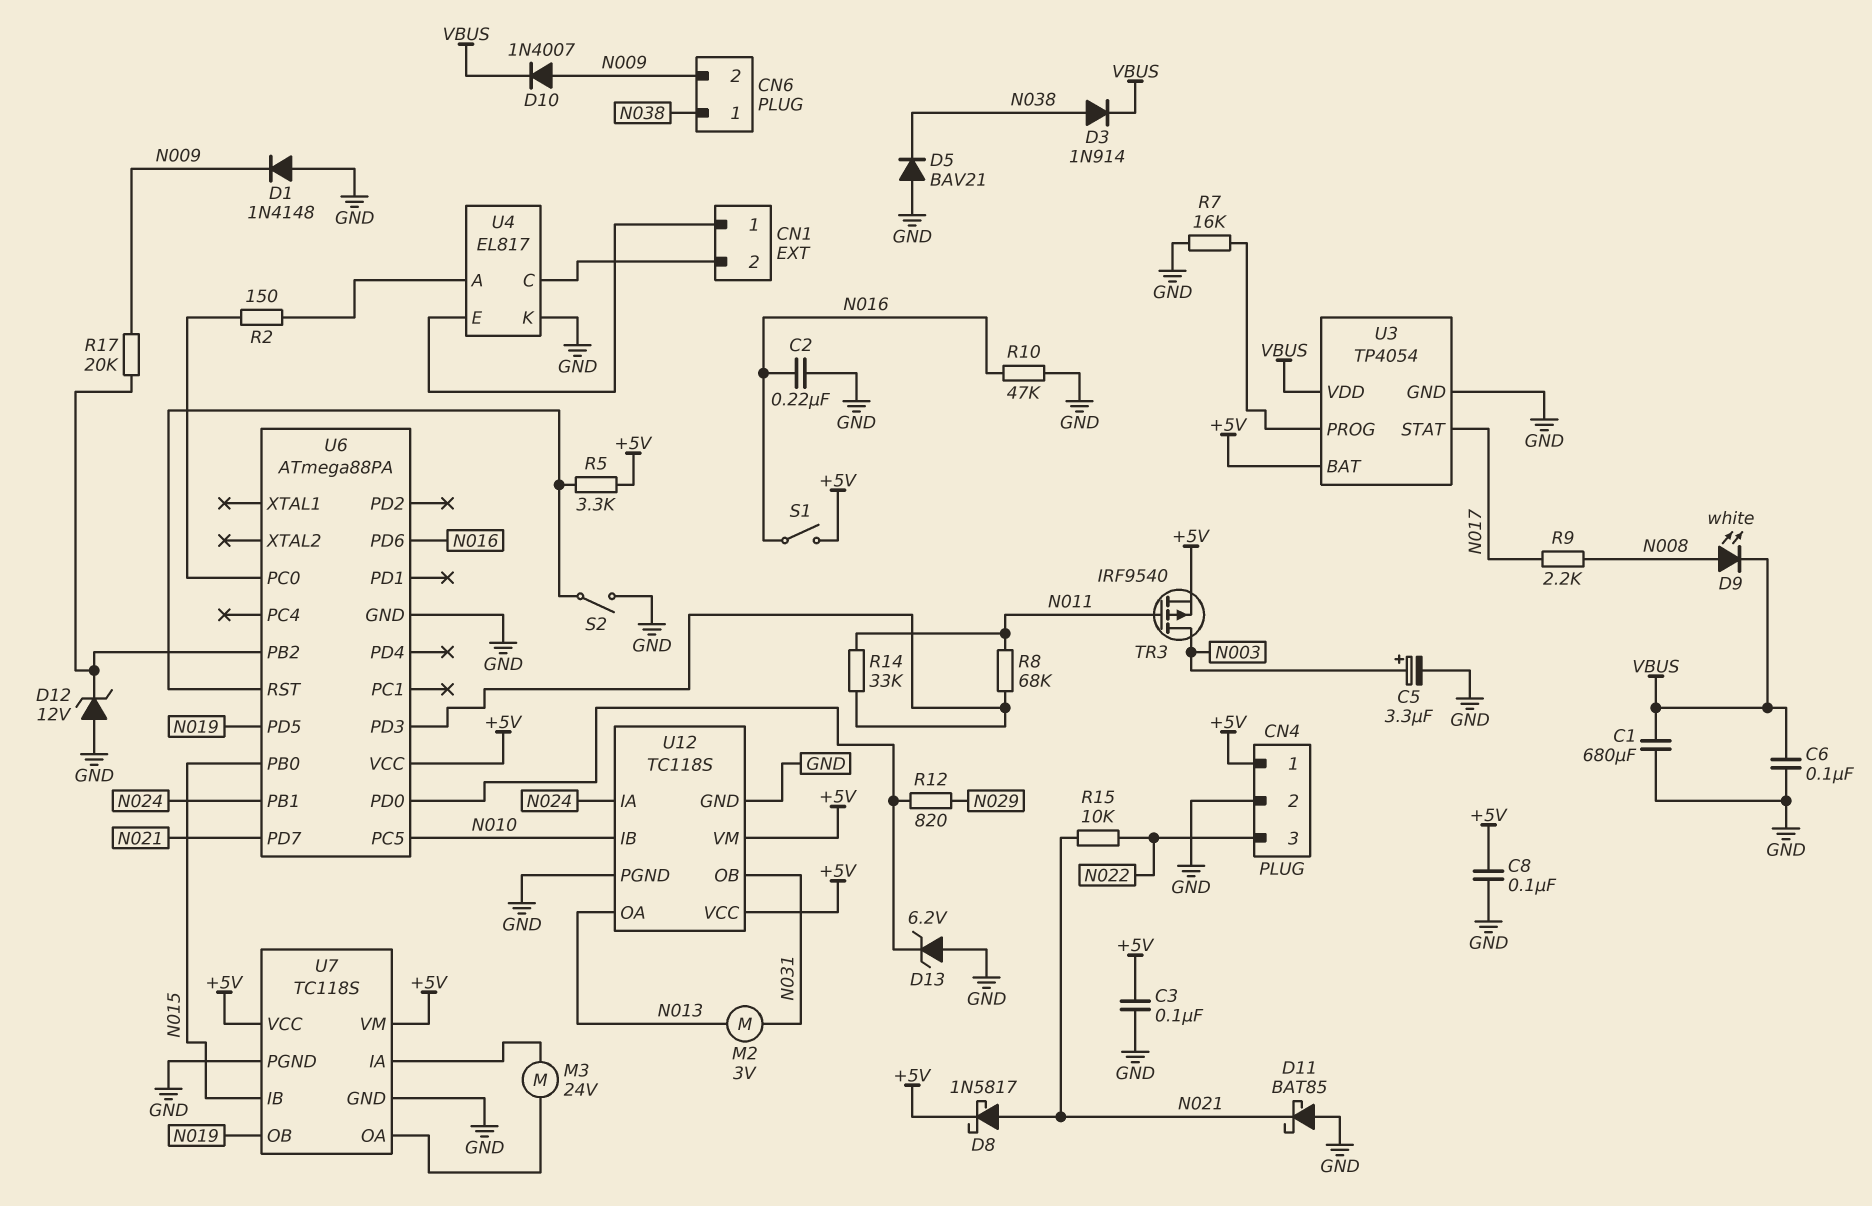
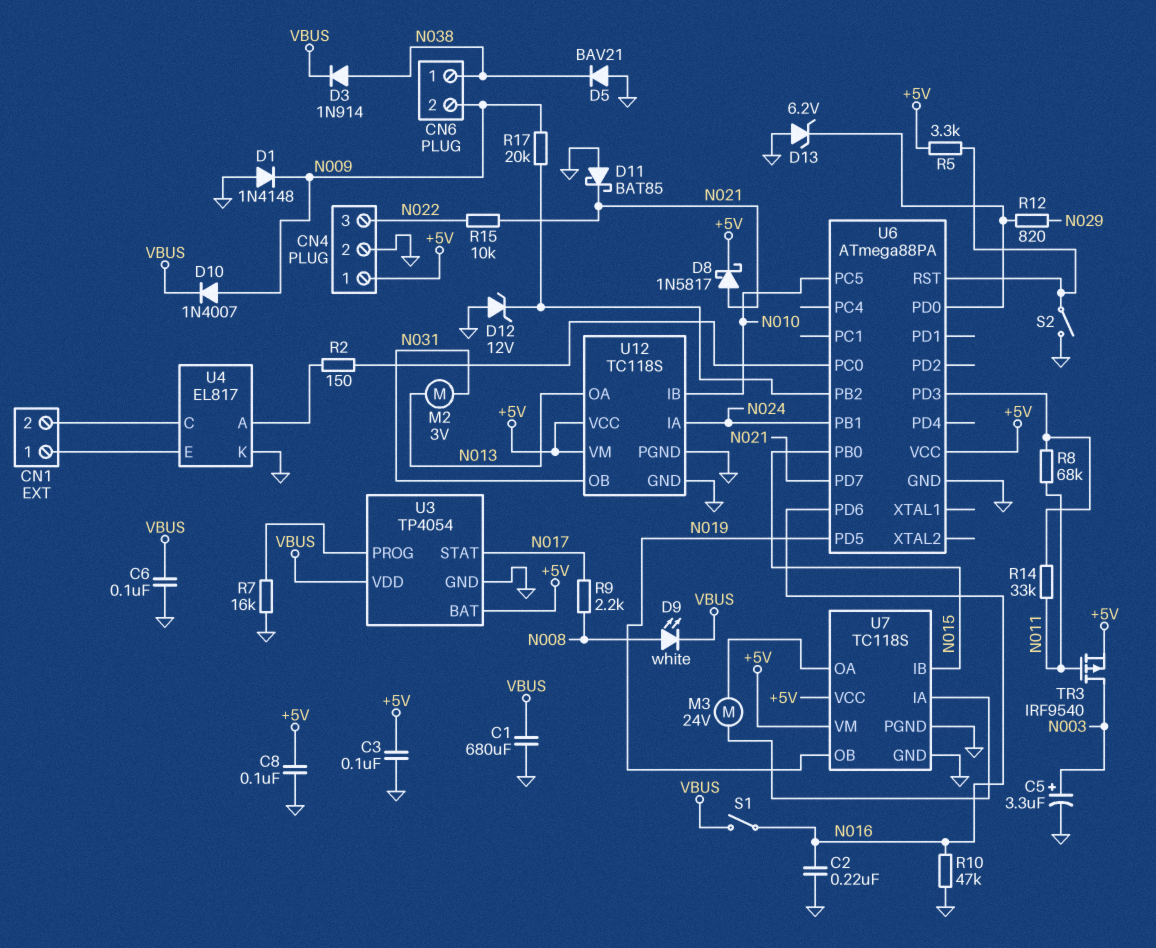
S1: switch (+5V, N016) -> switch (N016, VBUS)

